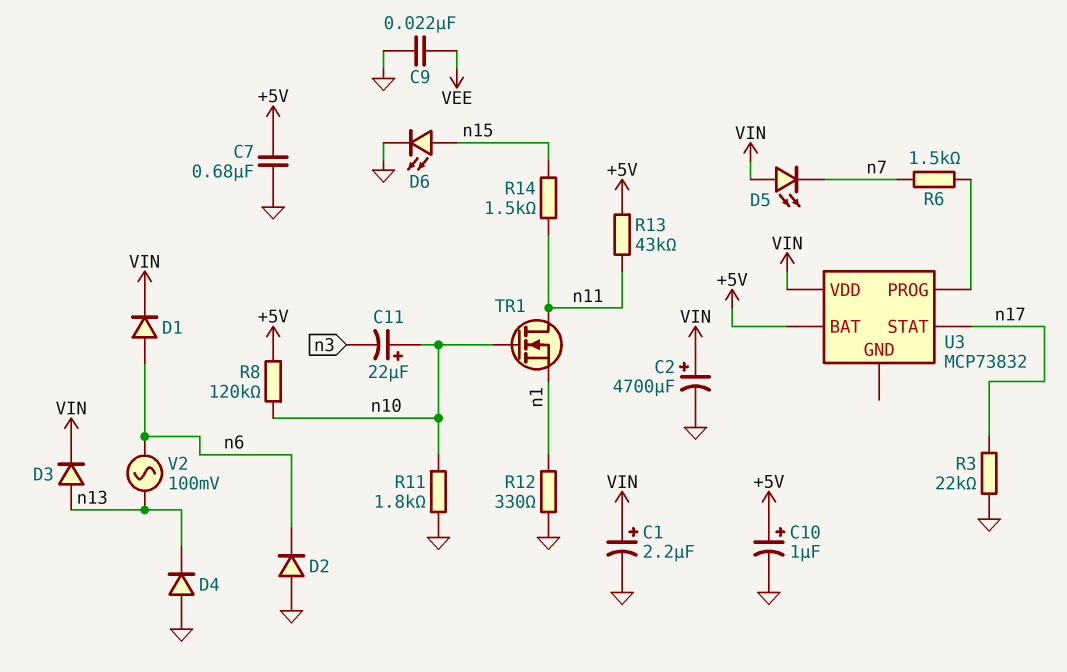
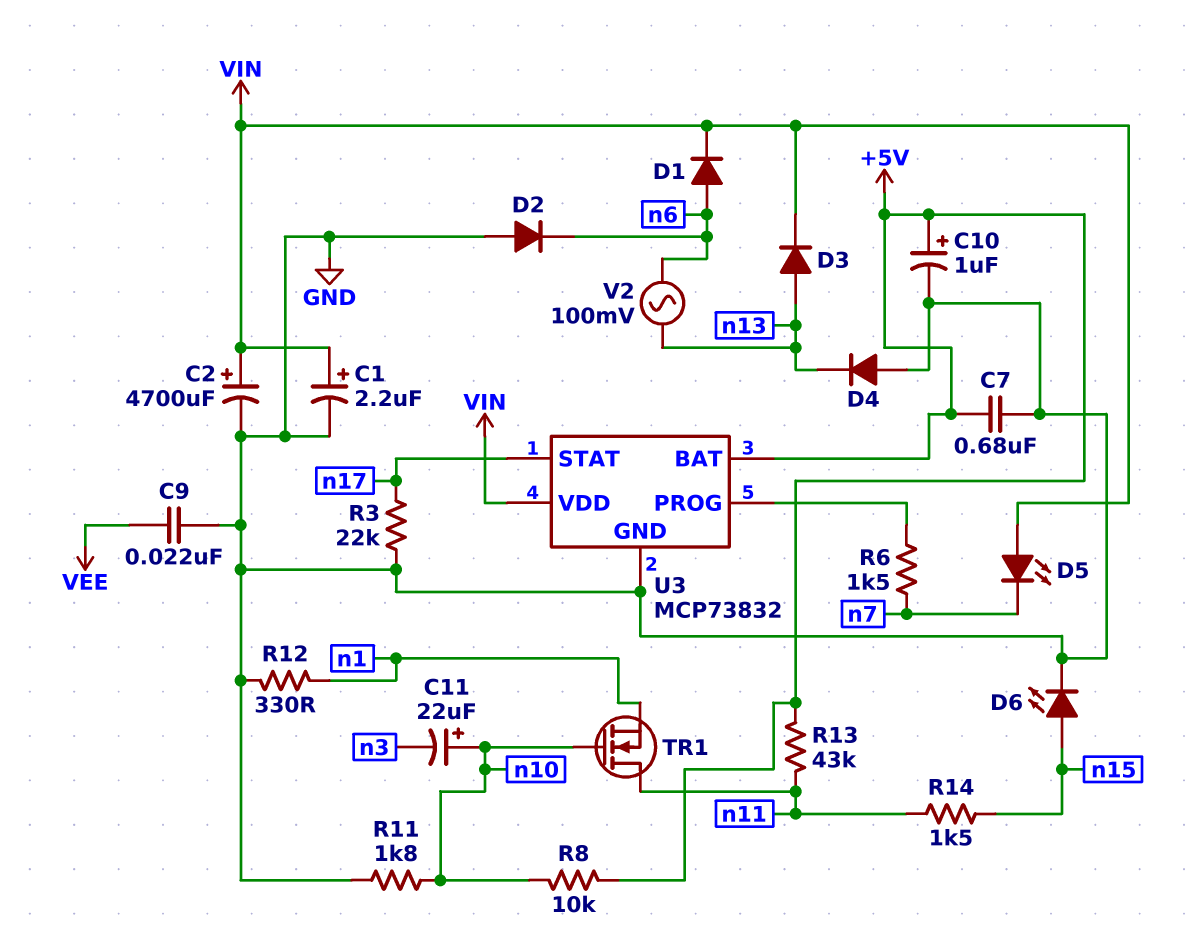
R8: 120k (+5V, n10) -> 10k (+5V, n10)
U3 pin GND: none -> GND

